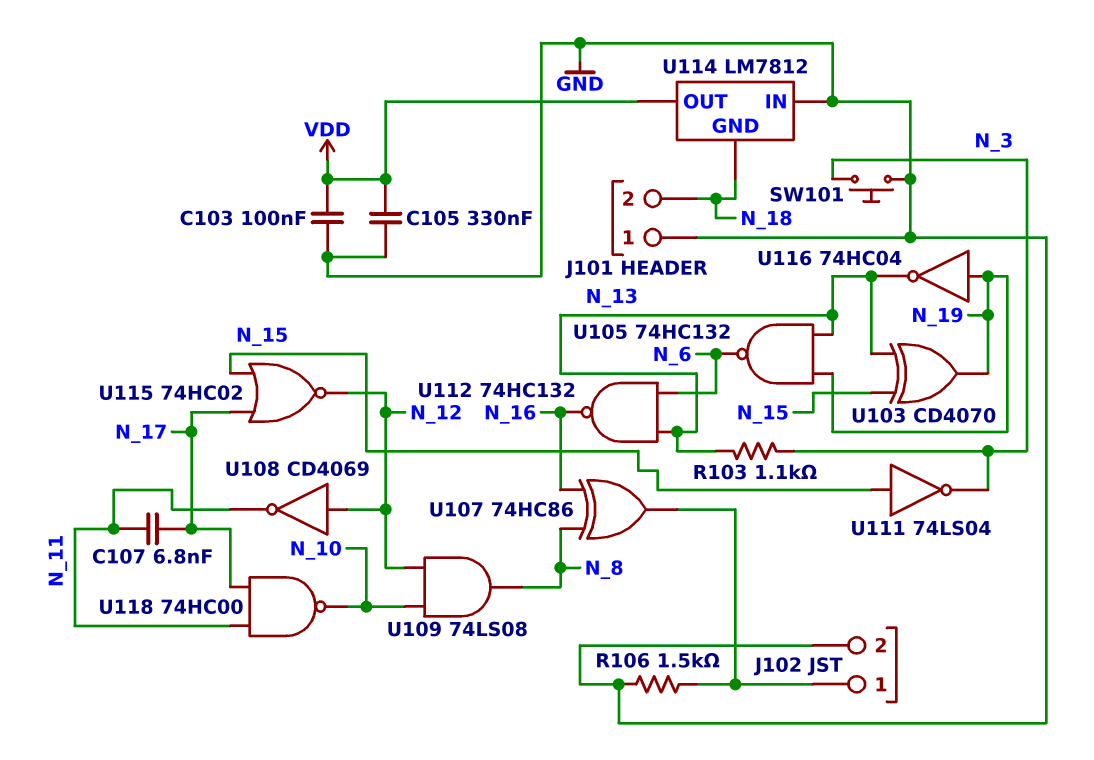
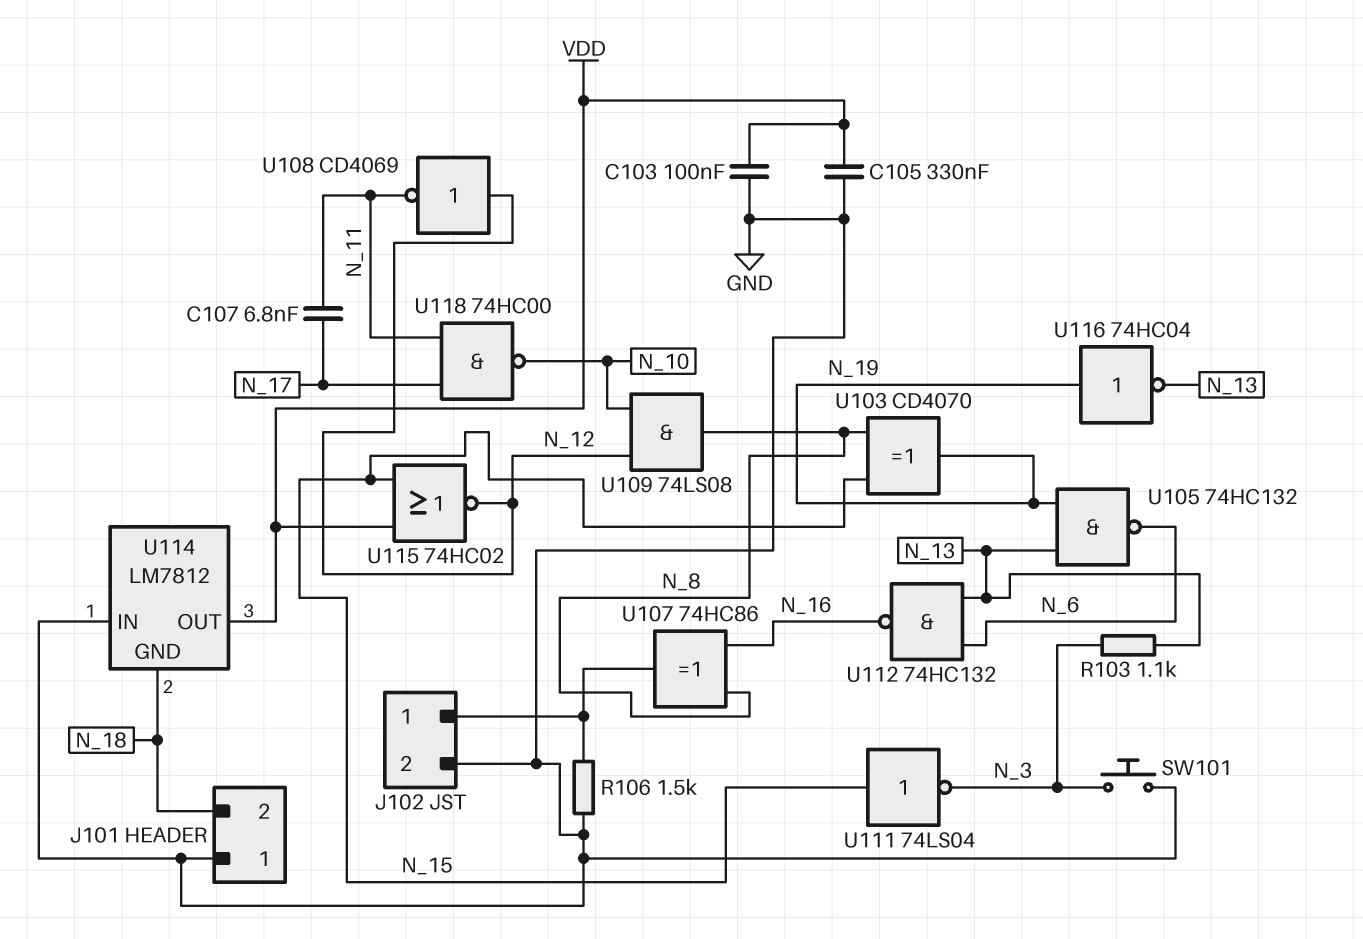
U103: XOR CD4070 (in N_13, in N_15, out N_19) -> XOR CD4070 (in N_8, in N_15, out N_19)
U115: NOR 74HC02 (in N_15, in N_17, out N_12) -> NOR 74HC02 (in N_15, in VDD, out N_12)

